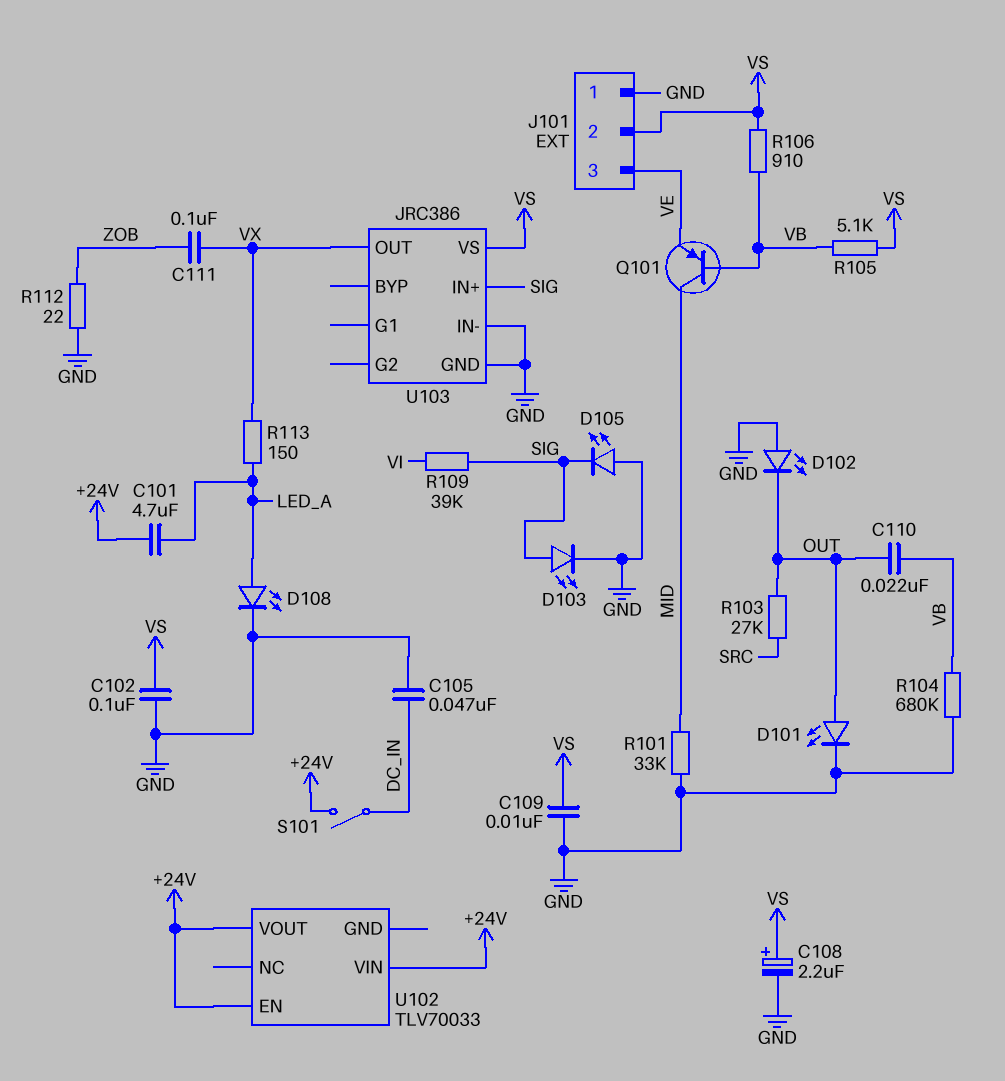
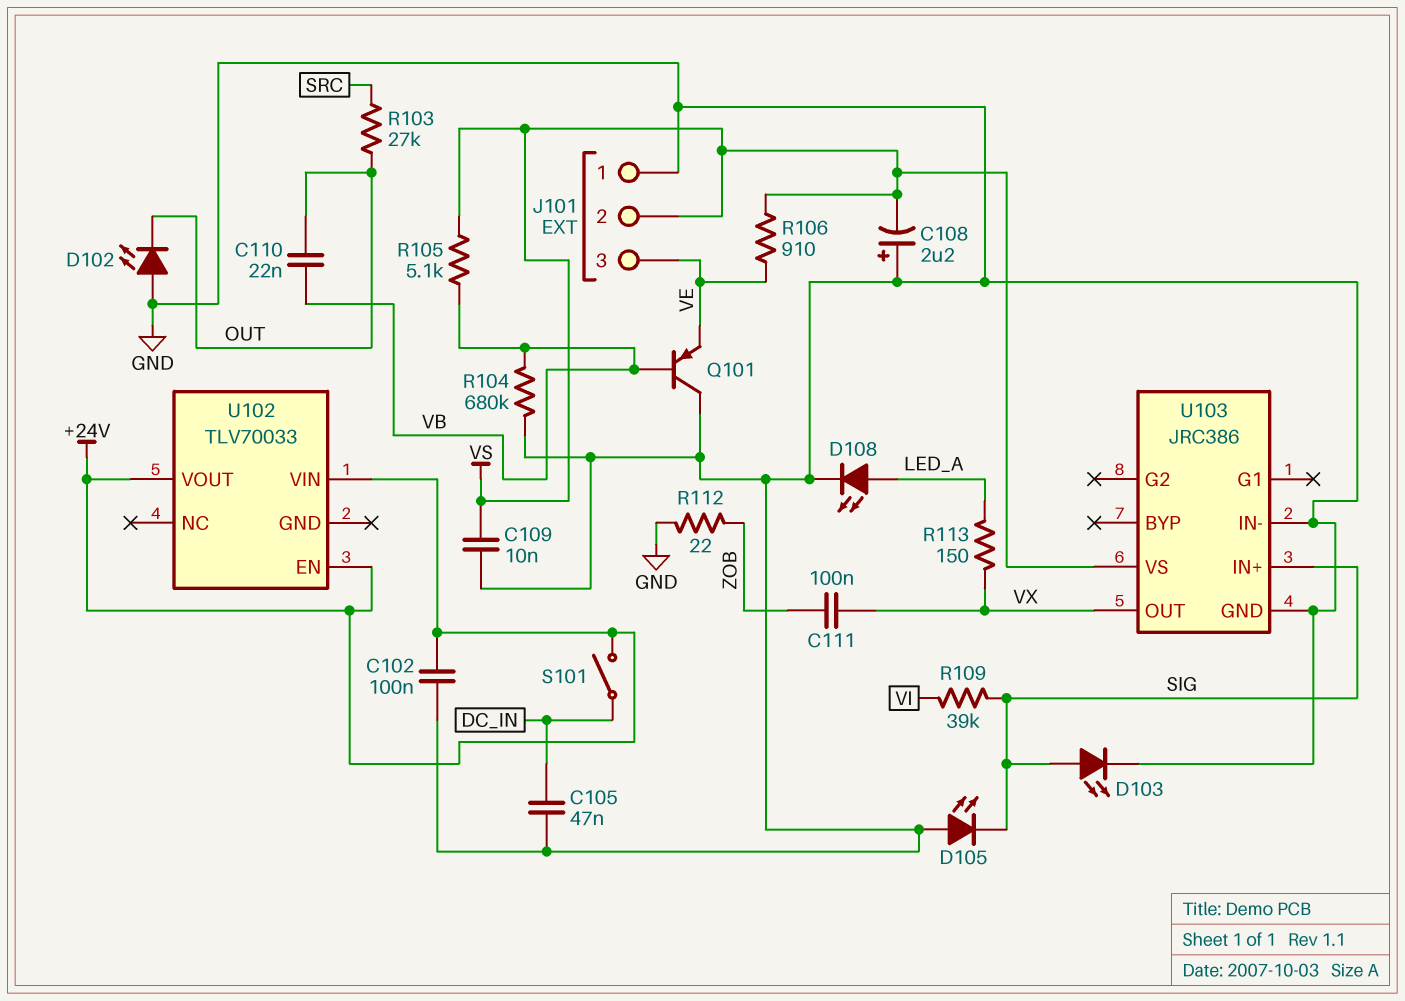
C101: 4.7uF (+24V, LED_A) -> none
C102: 100nF (GND, VS) -> 100nF (+24V, GND)
C108: 2.2uF (plus VS, minus GND) -> 2.2uF (plus GND, minus VS)
D101: LED (A OUT, K GND) -> none
Q101: PNP (B VB, C MID, E VE) -> PNP (B VB, C GND, E VE)
R101: 33k (GND, MID) -> none
R106: 910 (VB, VS) -> 910 (VE, VS)

